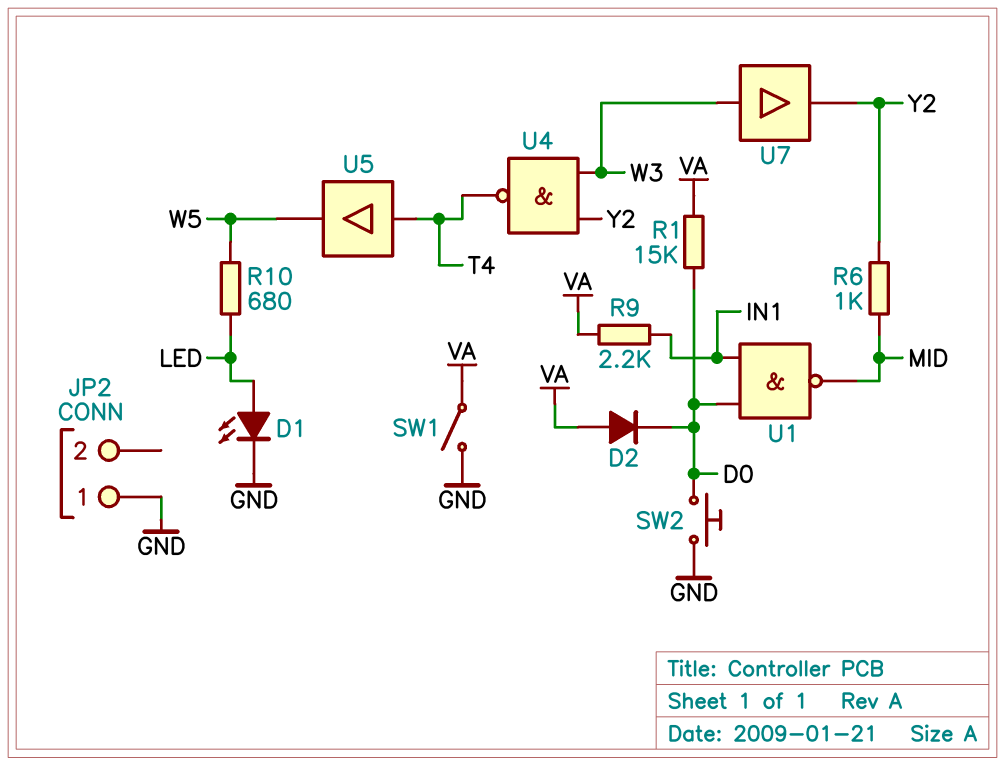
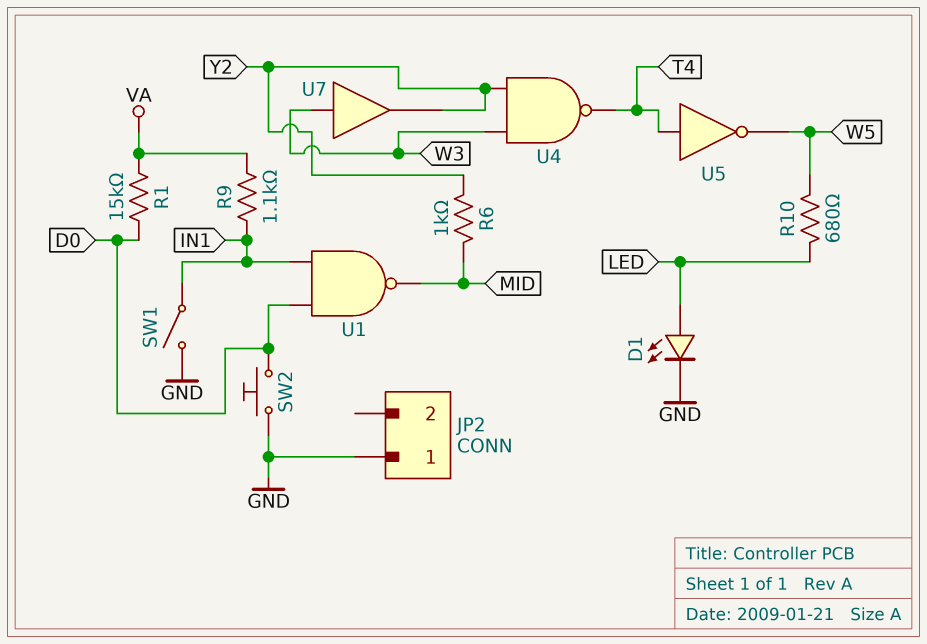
D2: diode (A VA, K D0) -> none
R9: 2.2k (IN1, VA) -> 1.1k (IN1, VA)
SW1: switch (GND, VA) -> switch (GND, IN1)
U5: buffer (in T4, out W5) -> NOT (in T4, out W5)

